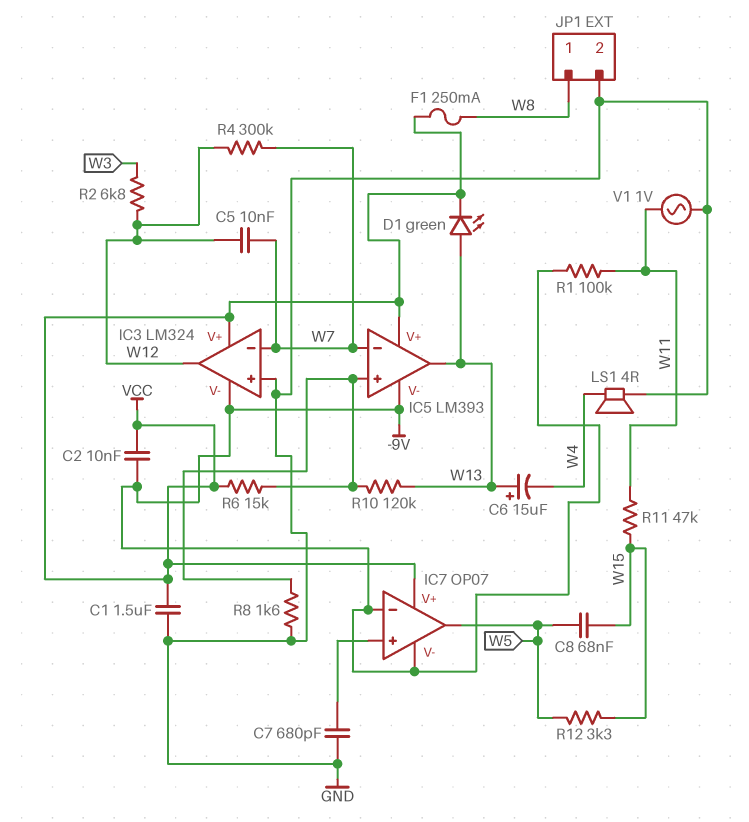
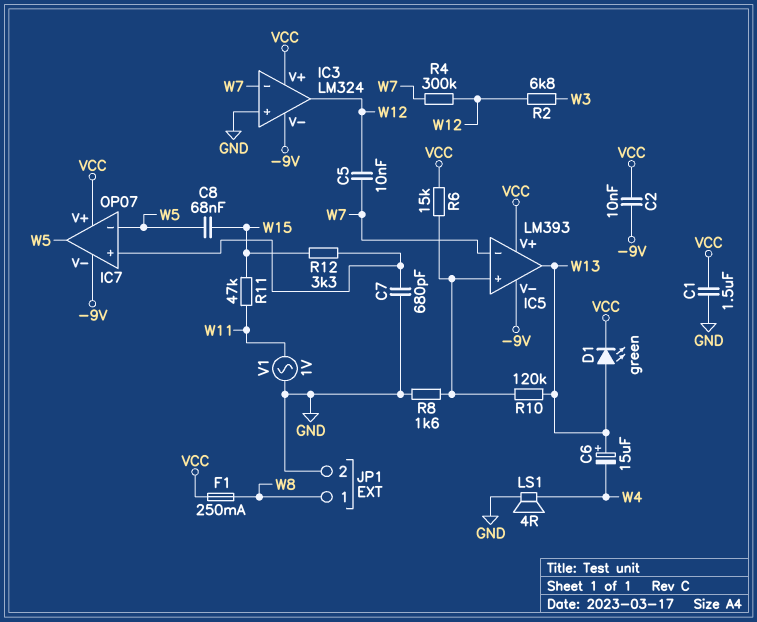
IC7 pin in-: -9V -> W5
R1: 100k (-9V, W11) -> none
R12: 3.3k (W5, W15) -> 3.3k (IC7/in+, W15)

